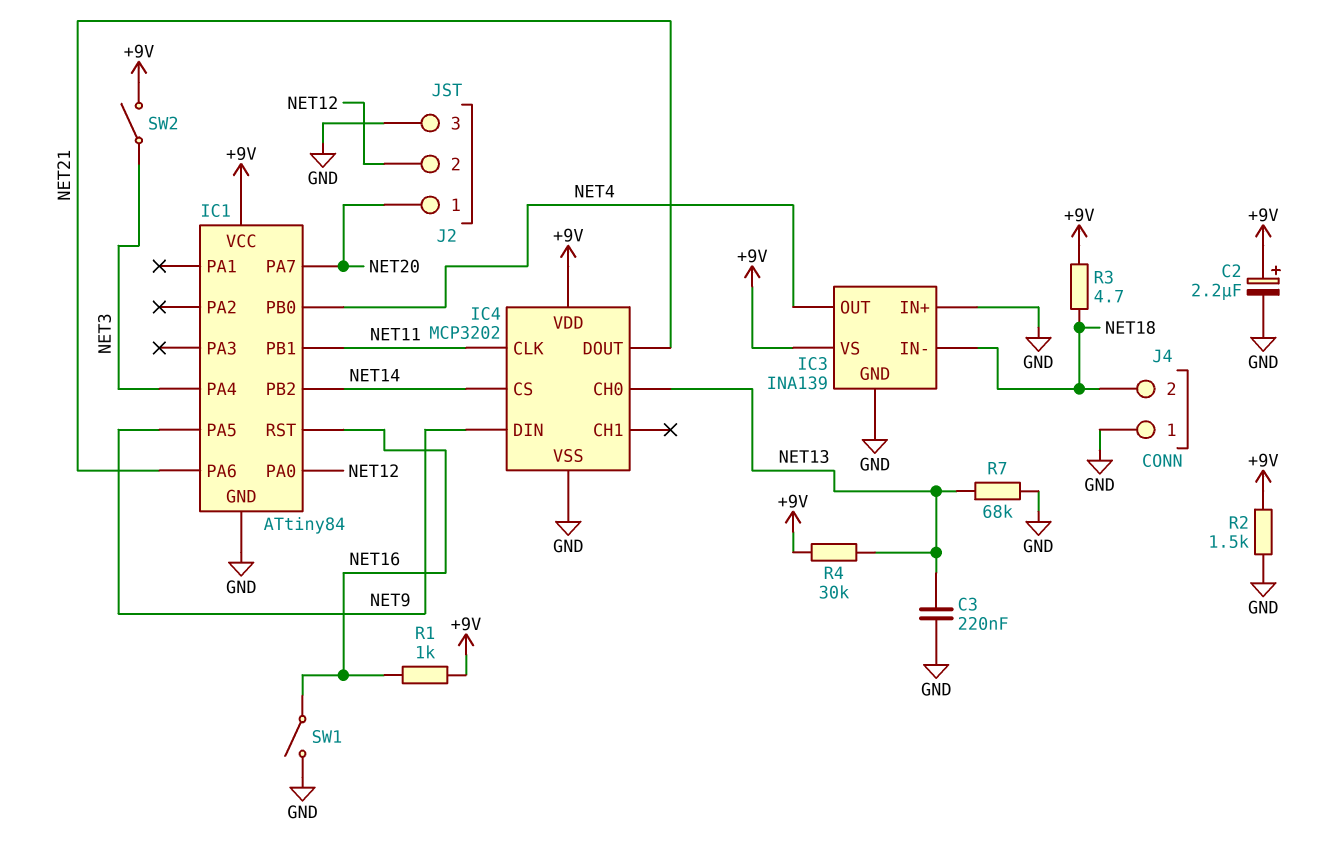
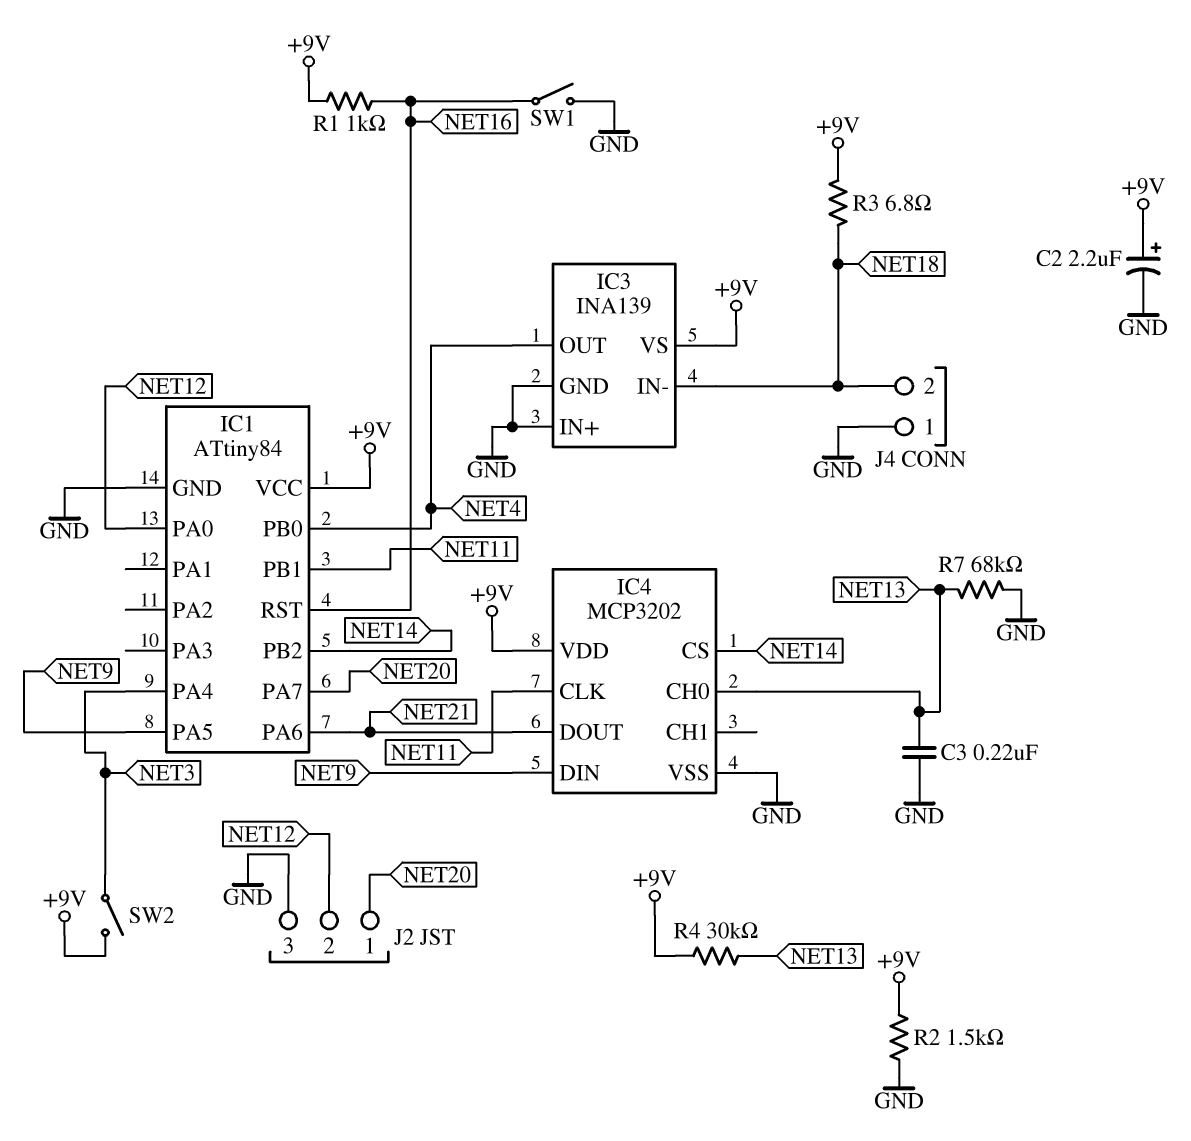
R3: 4.7 (+9V, NET18) -> 6.8 (+9V, NET18)

